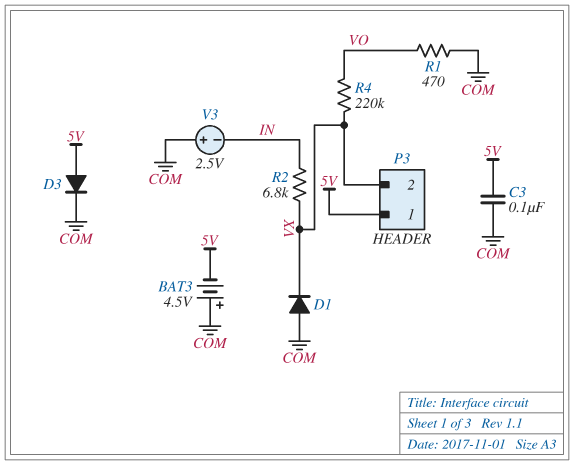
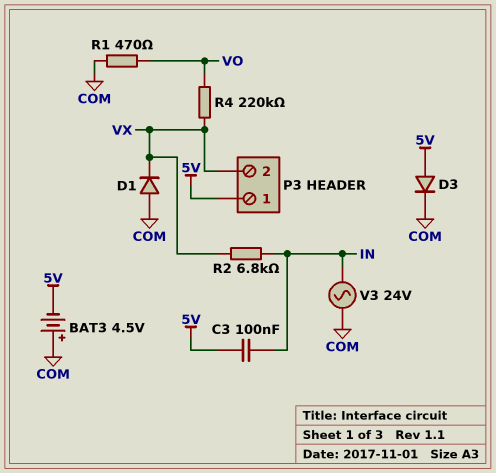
C3: 100nF (5V, COM) -> 100nF (5V, IN)
V3: 2.5V (plus COM, minus IN) -> AC 24V (COM, IN)

